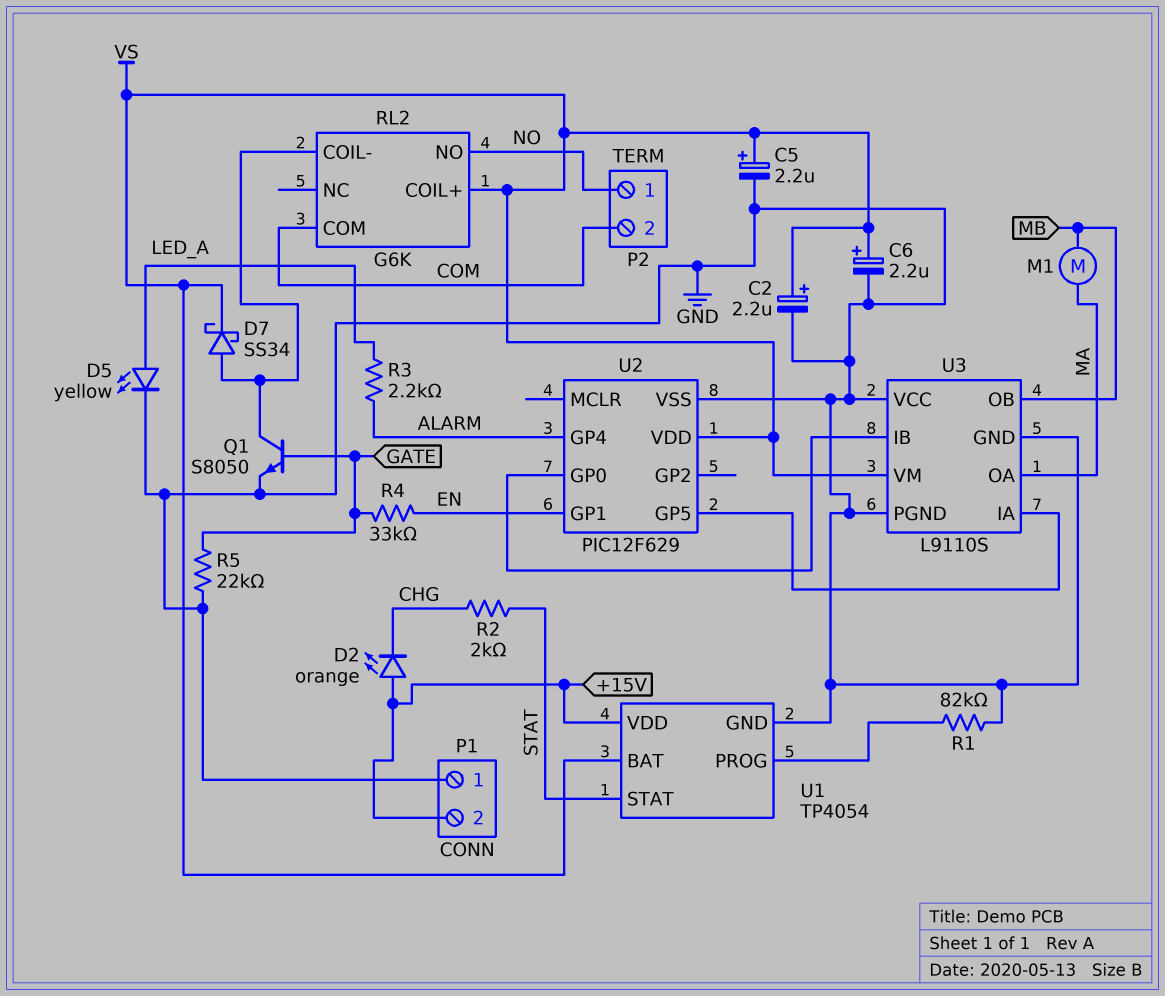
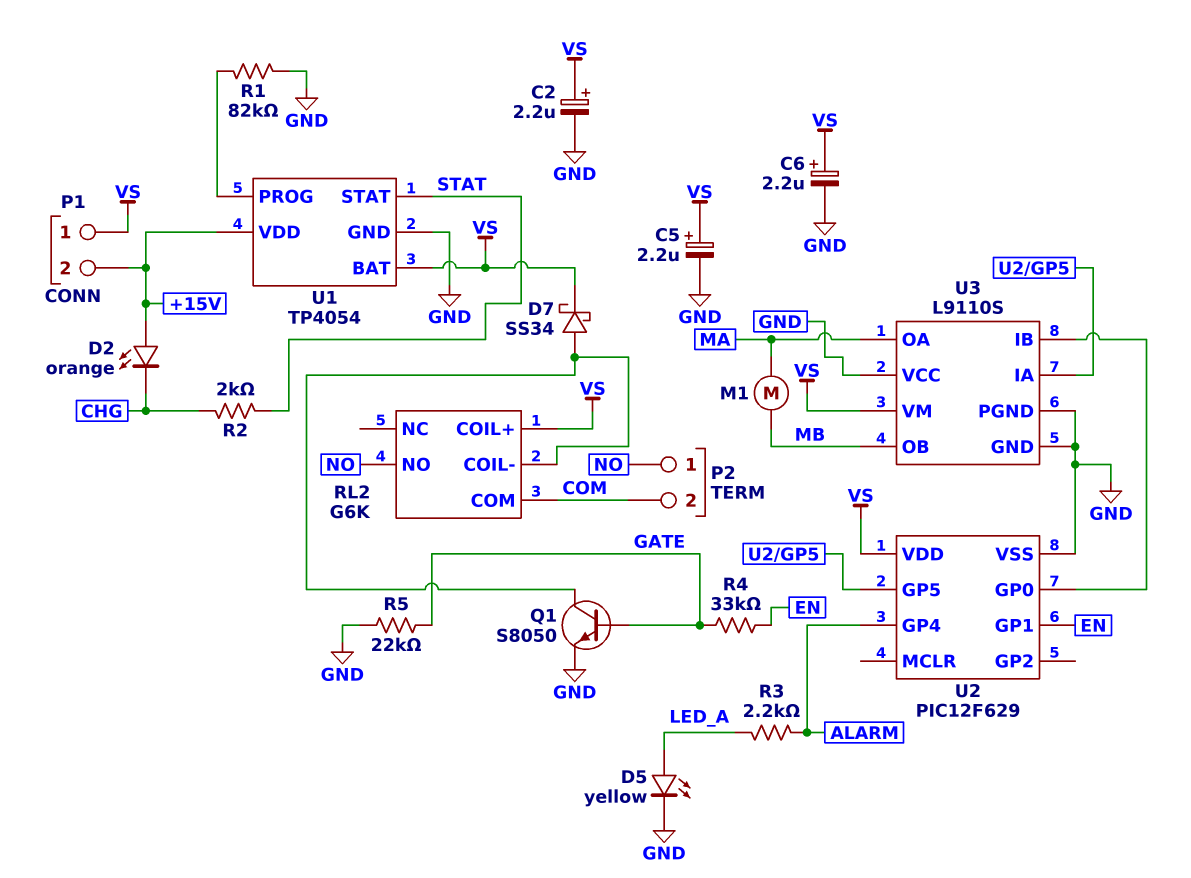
P1 pin 1: GND -> VS

